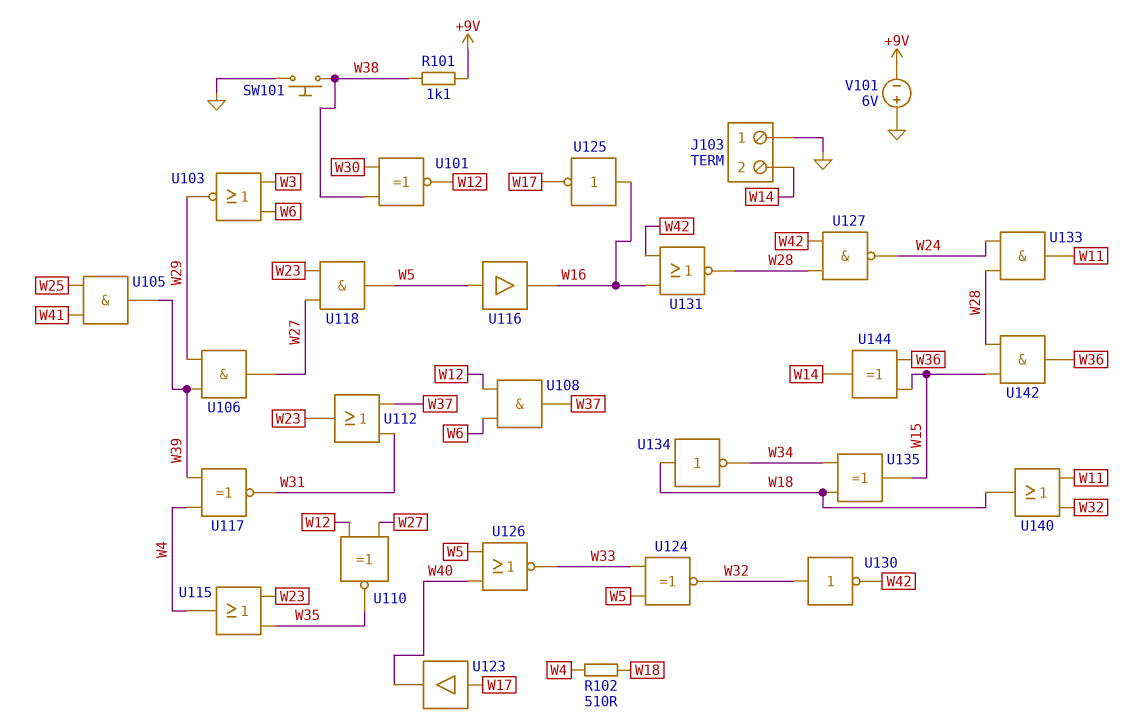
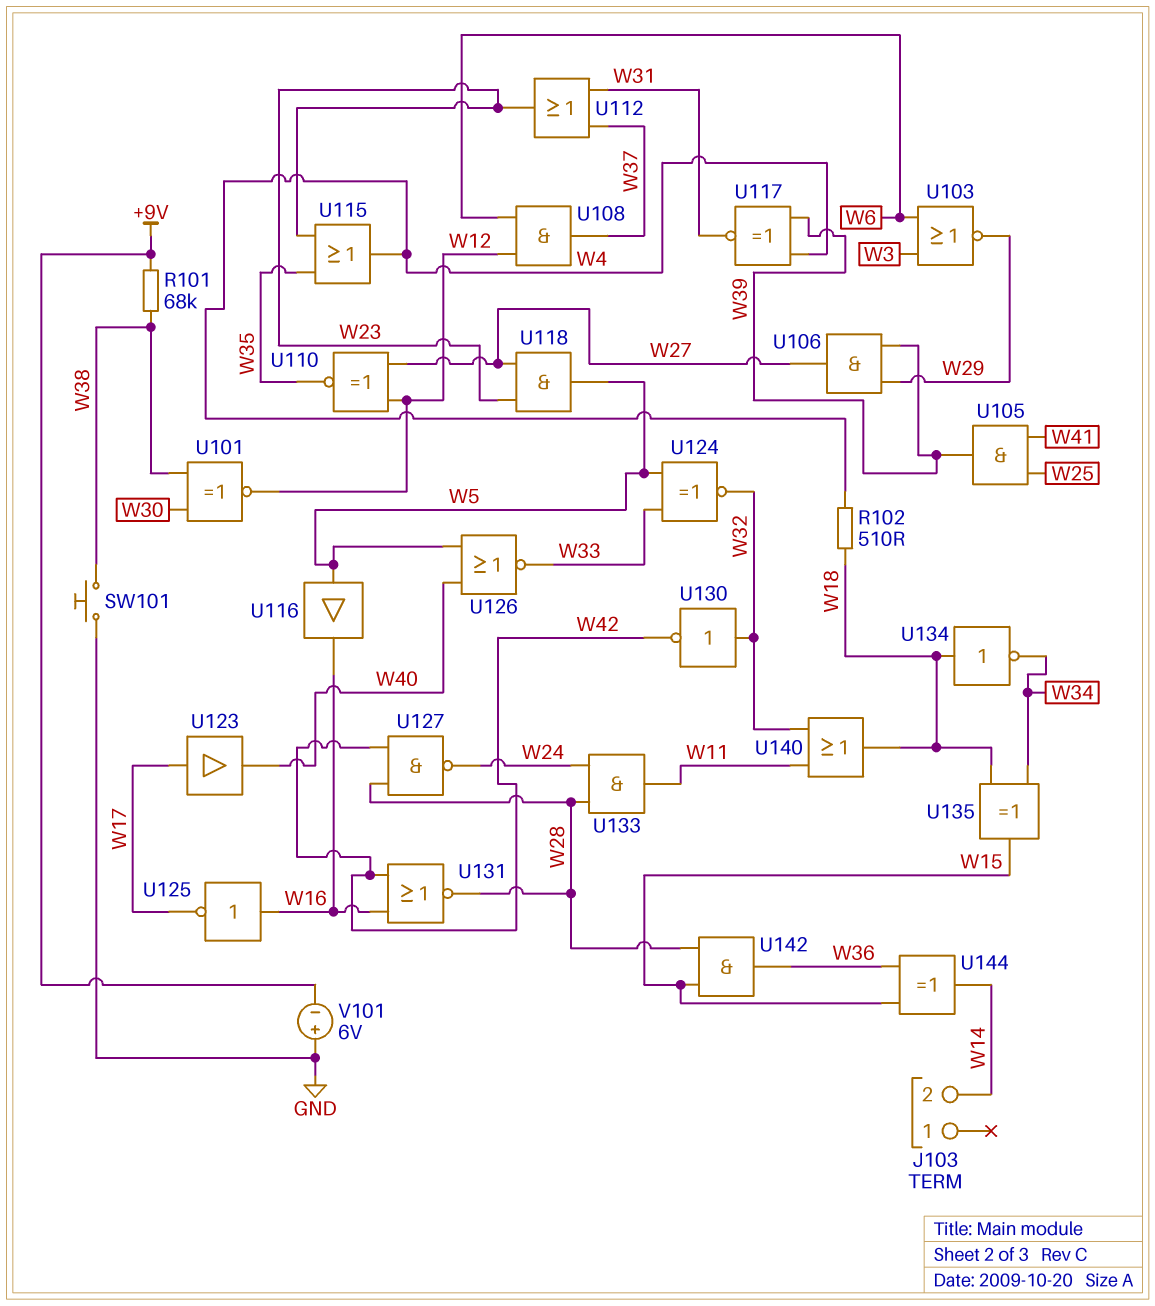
J103 pin 1: GND -> none
R101: 1.1k (+9V, W38) -> 68k (+9V, W38)

